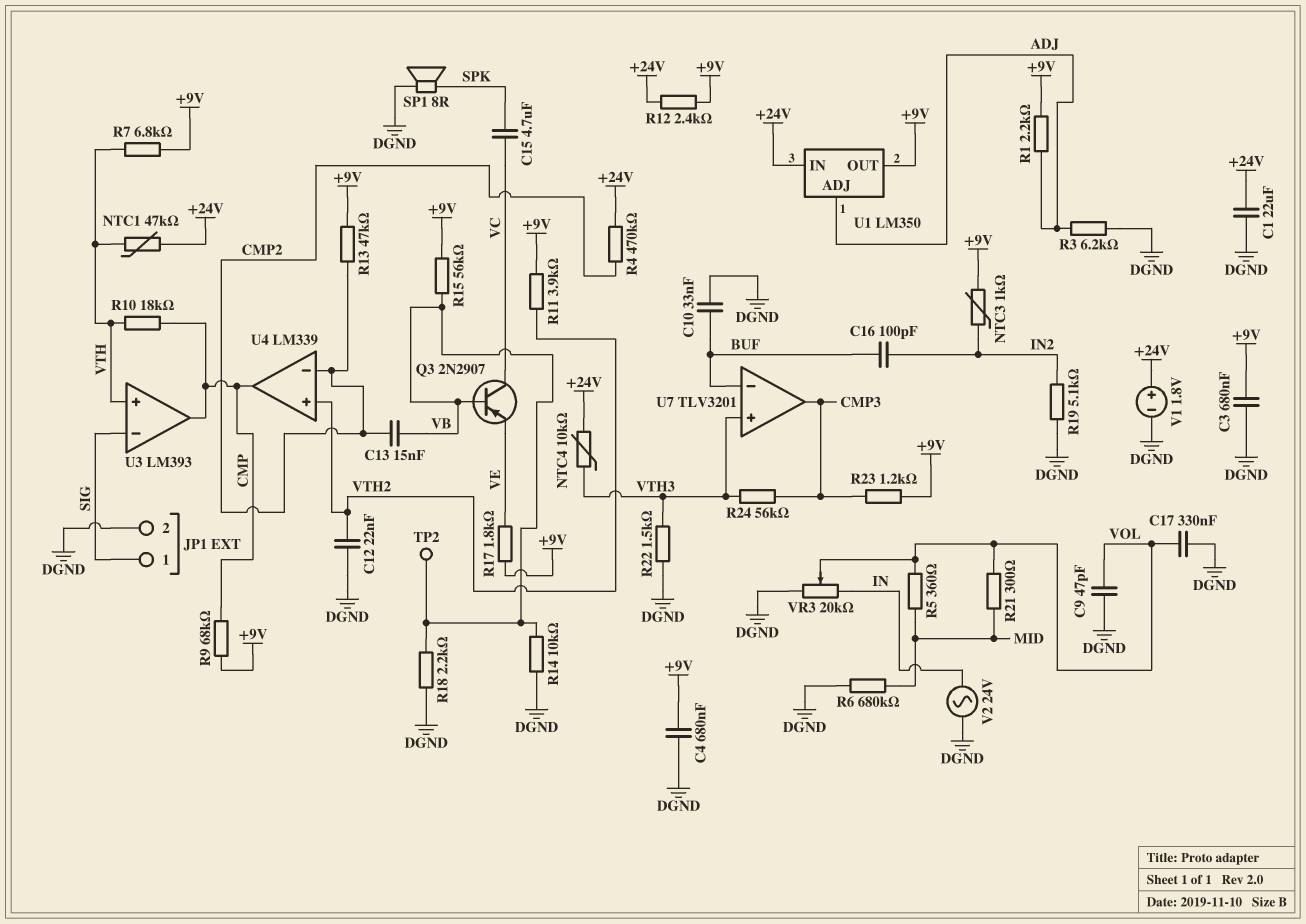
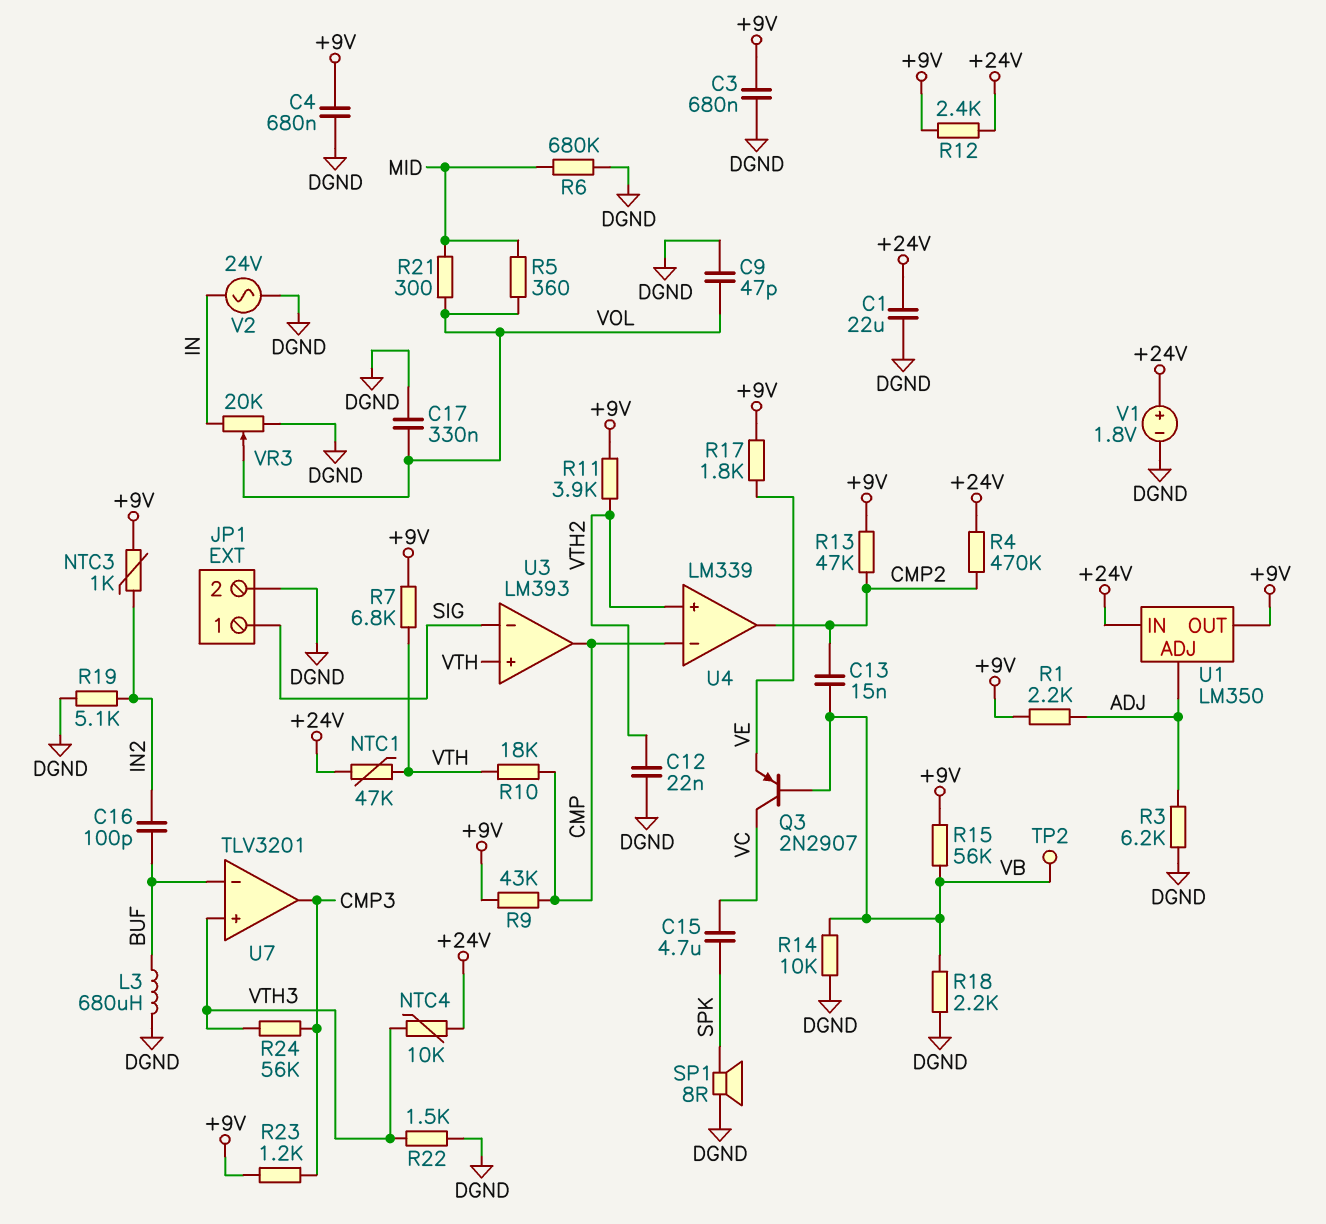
C10: 33nF (BUF, DGND) -> none
L3: none -> 680uH (BUF, DGND)
R9: 68k (+9V, CMP) -> 43k (+9V, CMP)
U4 pin in-: CMP2 -> CMP
U4 pin out: CMP -> CMP2

